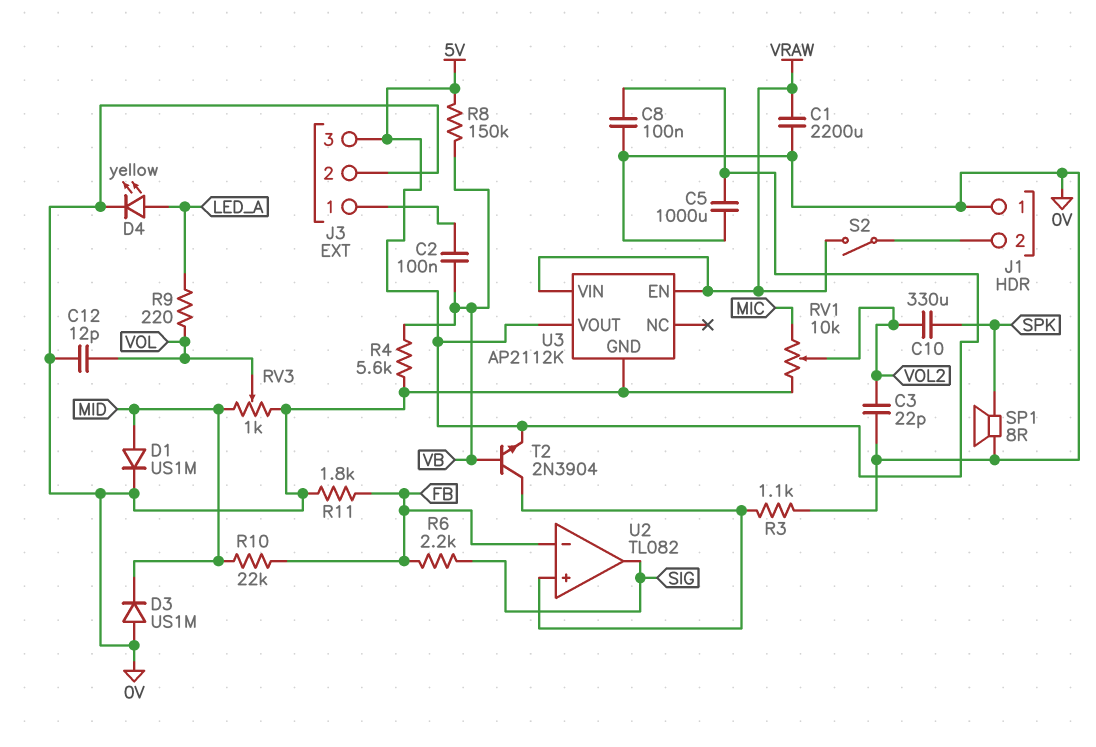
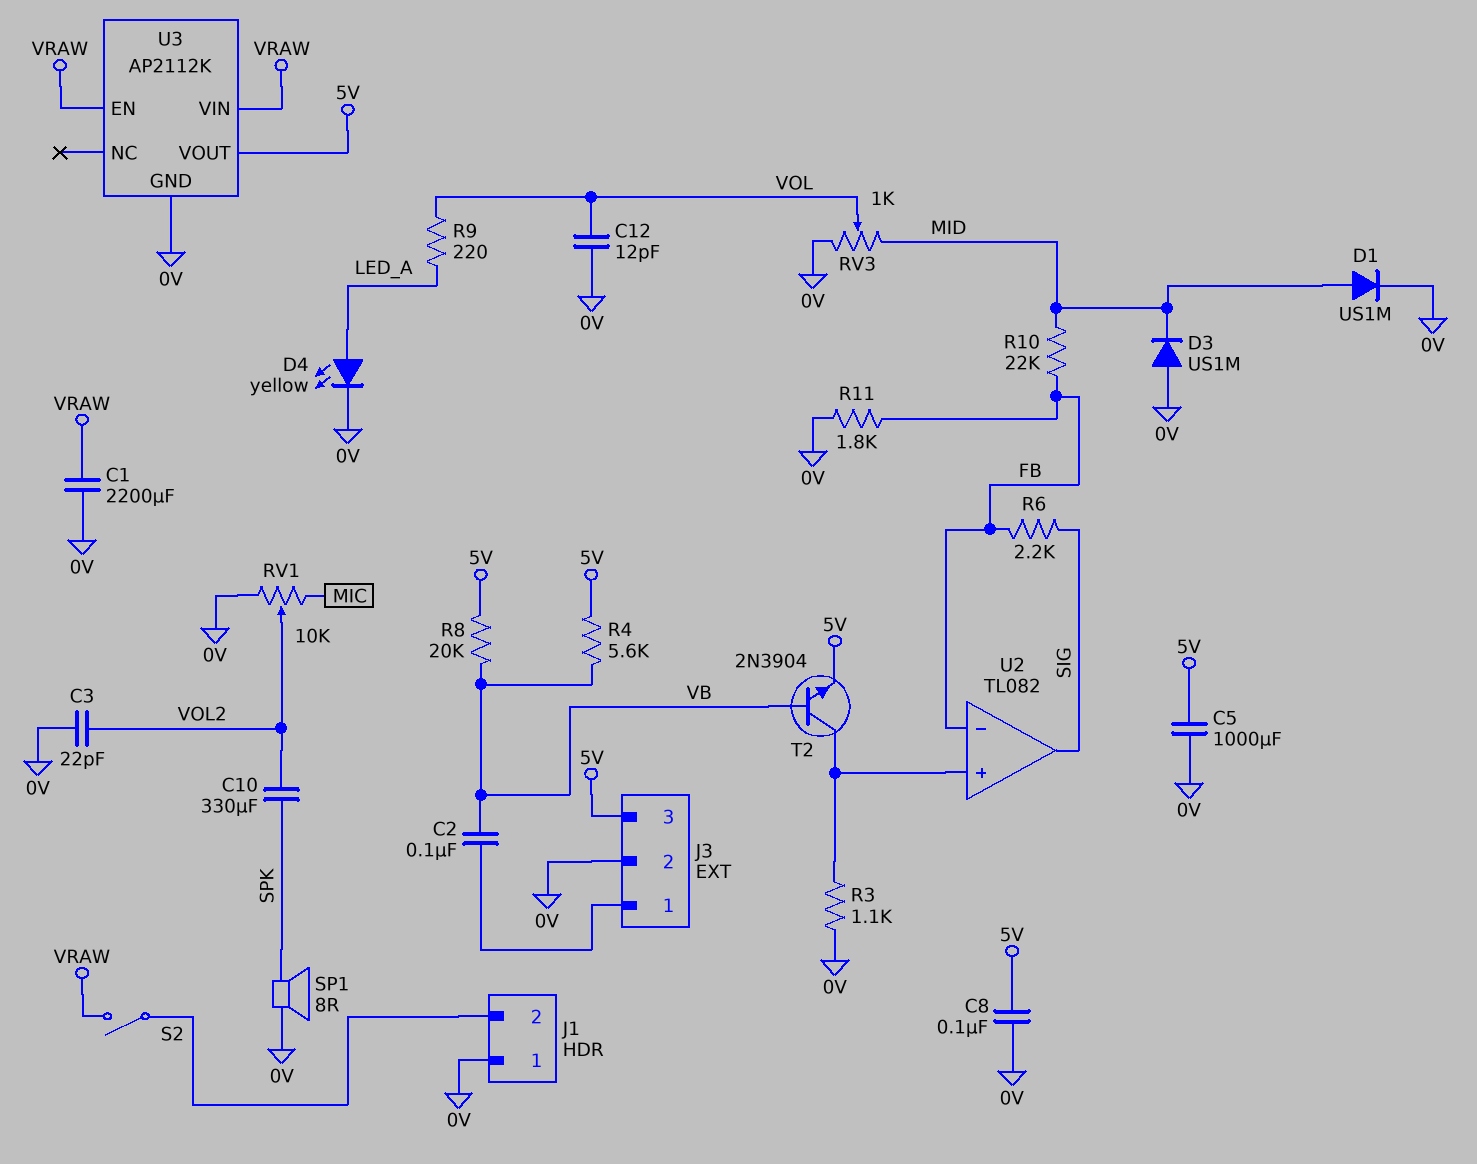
R4: 5.6k (0V, VB) -> 5.6k (5V, VB)
R8: 150k (5V, VB) -> 20k (5V, VB)

